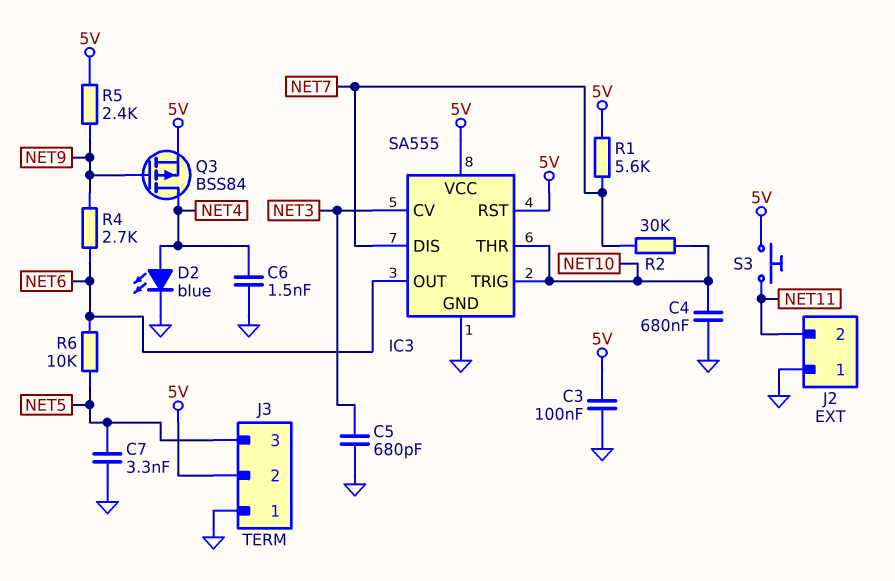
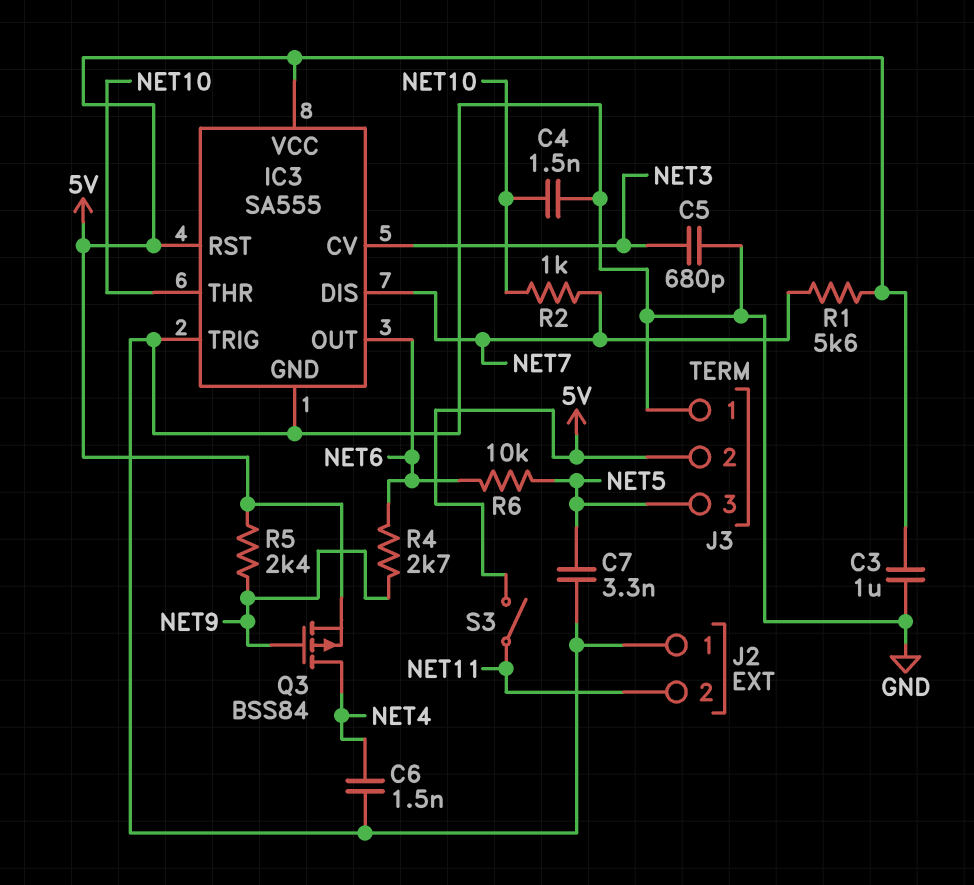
C3: 100nF (5V, GND) -> 1uF (5V, GND)
C4: 680nF (GND, NET10) -> 1.5nF (GND, NET10)
D2: LED blue (A NET4, K GND) -> none
IC3 pin TRIG: NET10 -> GND
R2: 30k (NET7, NET10) -> 1k (NET7, NET10)
S3: button (5V, NET11) -> switch (5V, NET11)

